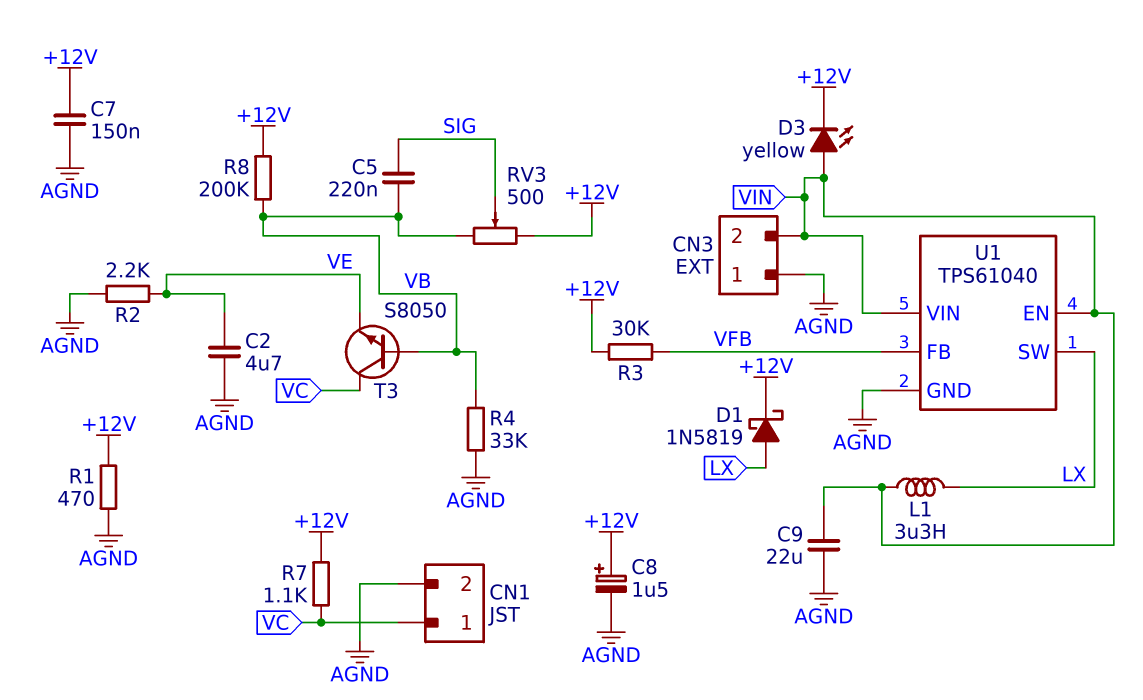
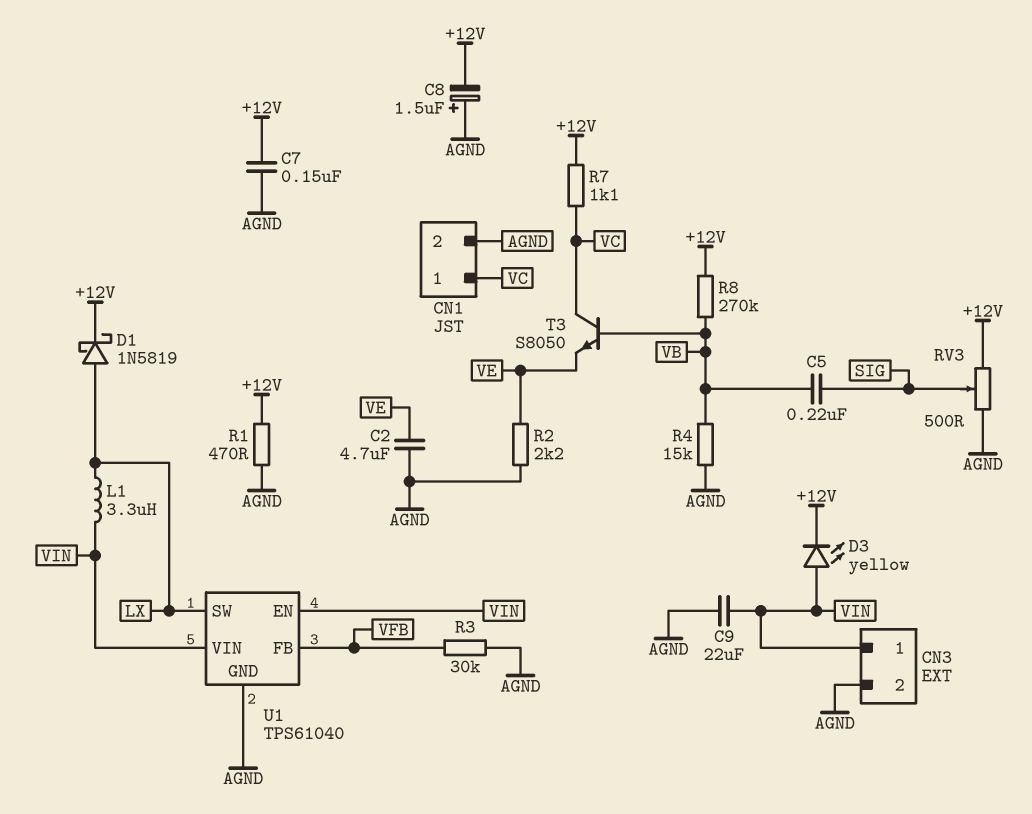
C8: 1.5uF (plus +12V, minus AGND) -> 1.5uF (plus AGND, minus +12V)
CN3 pin 1: AGND -> VIN
CN3 pin 2: VIN -> AGND
R3: 30k (+12V, VFB) -> 30k (AGND, VFB)
R4: 33k (AGND, VB) -> 15k (AGND, VB)
R8: 200k (+12V, VB) -> 270k (+12V, VB)
RV3: 500 (+12V, VB, wiper SIG) -> 500 (+12V, AGND, wiper SIG)

